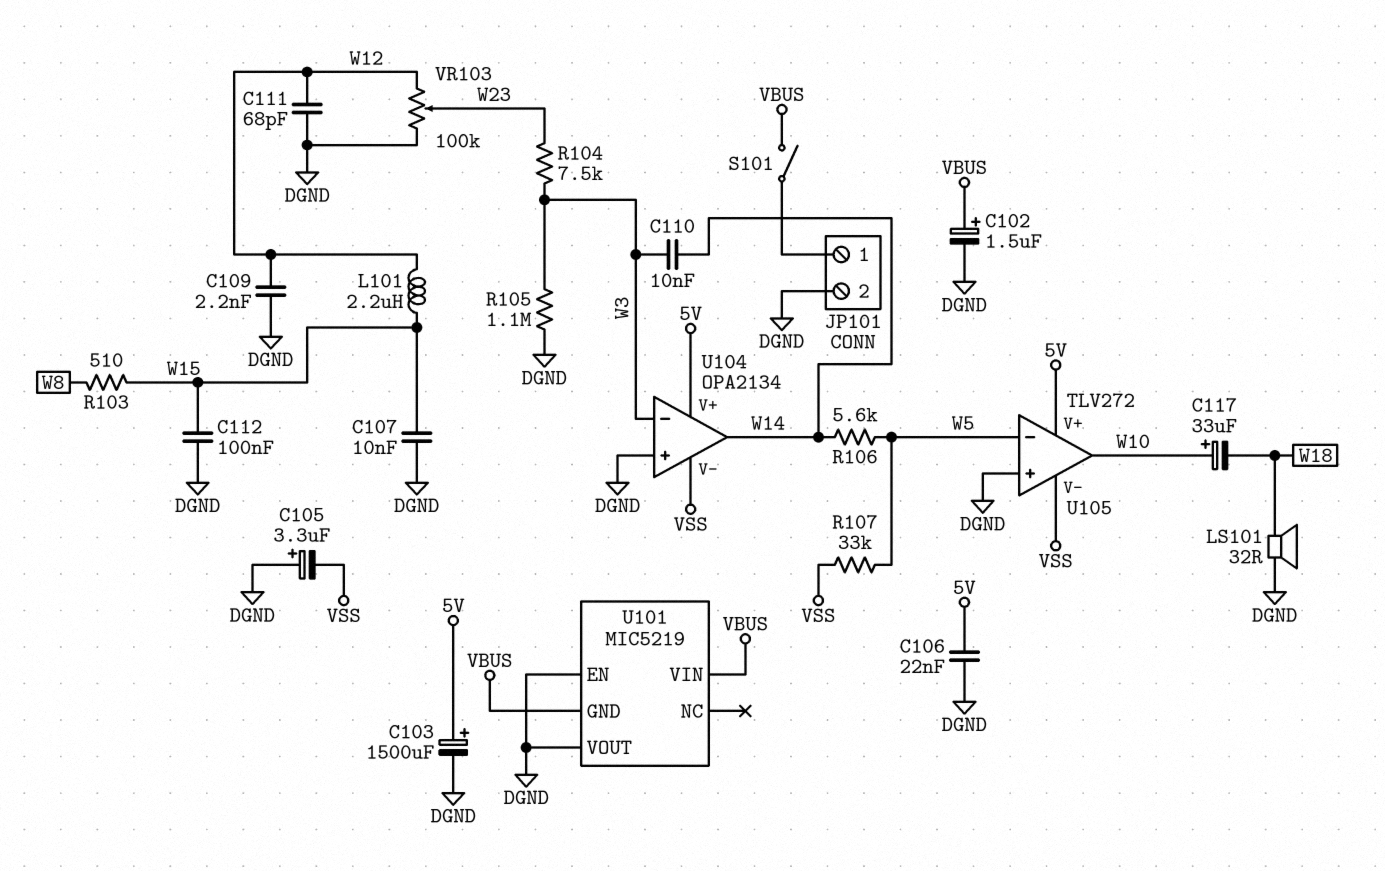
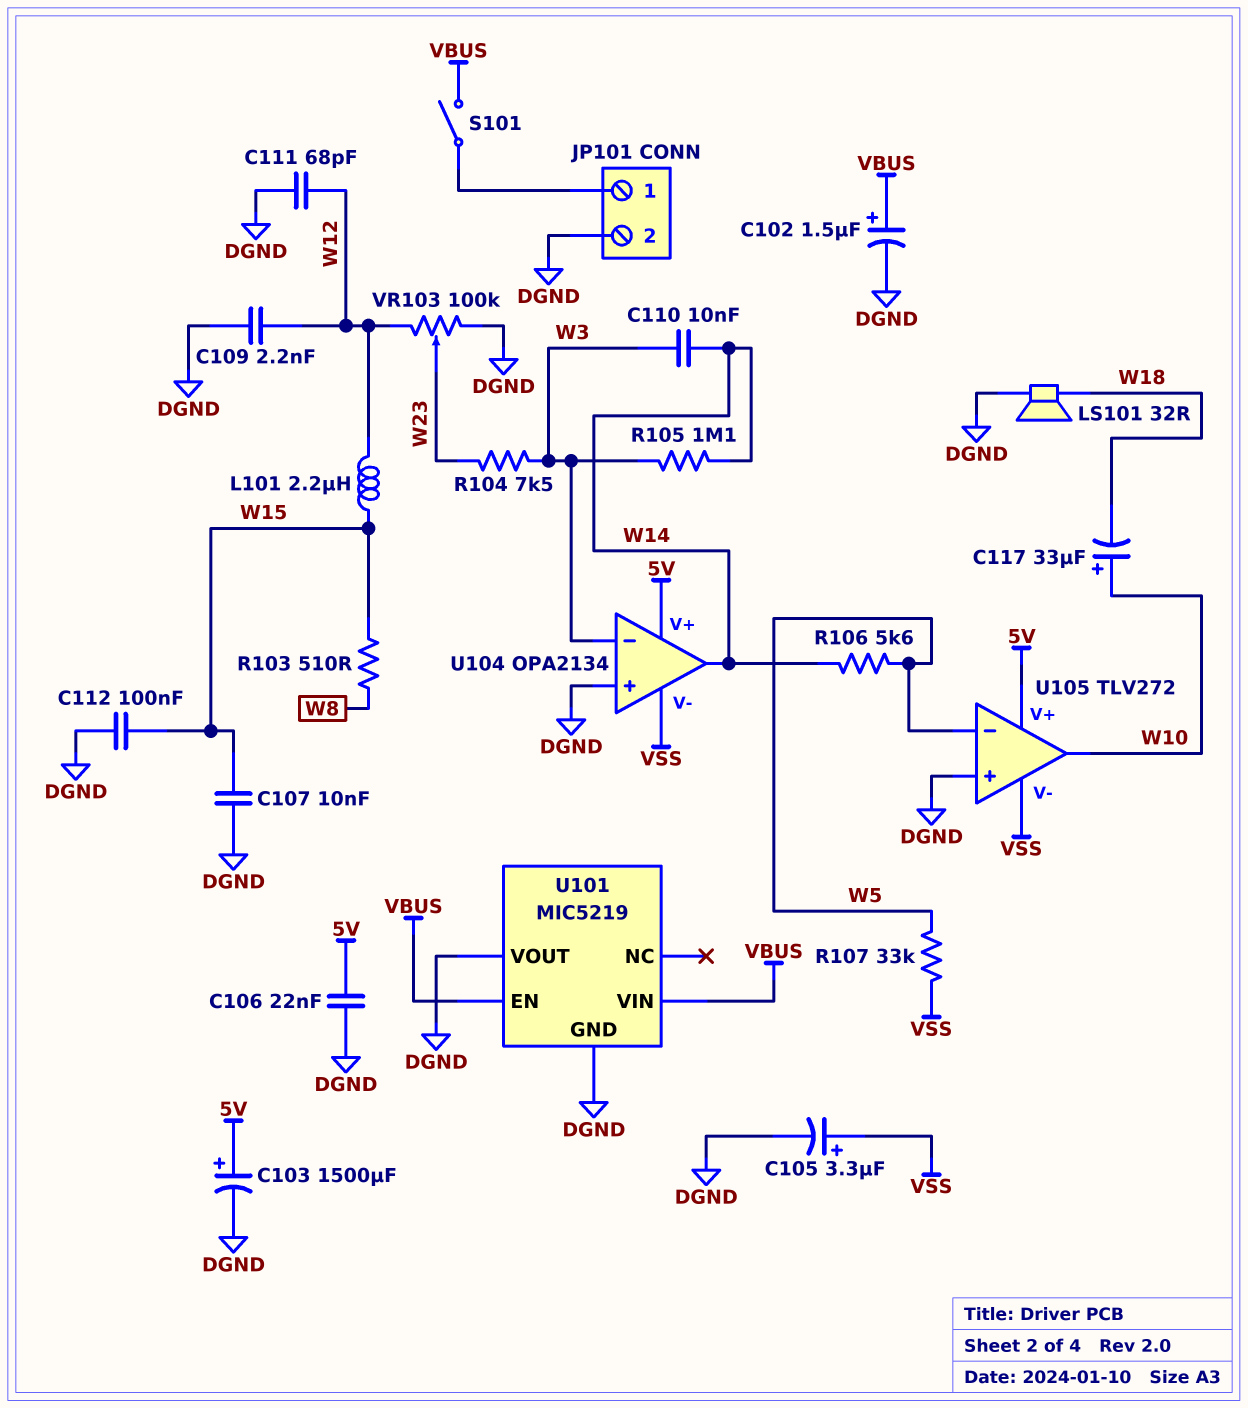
C105: 3.3uF (plus DGND, minus VSS) -> 3.3uF (plus VSS, minus DGND)
R105: 1.1M (DGND, W3) -> 1.1M (W3, W14)
U101 pin EN: DGND -> VBUS
U101 pin GND: VBUS -> DGND

